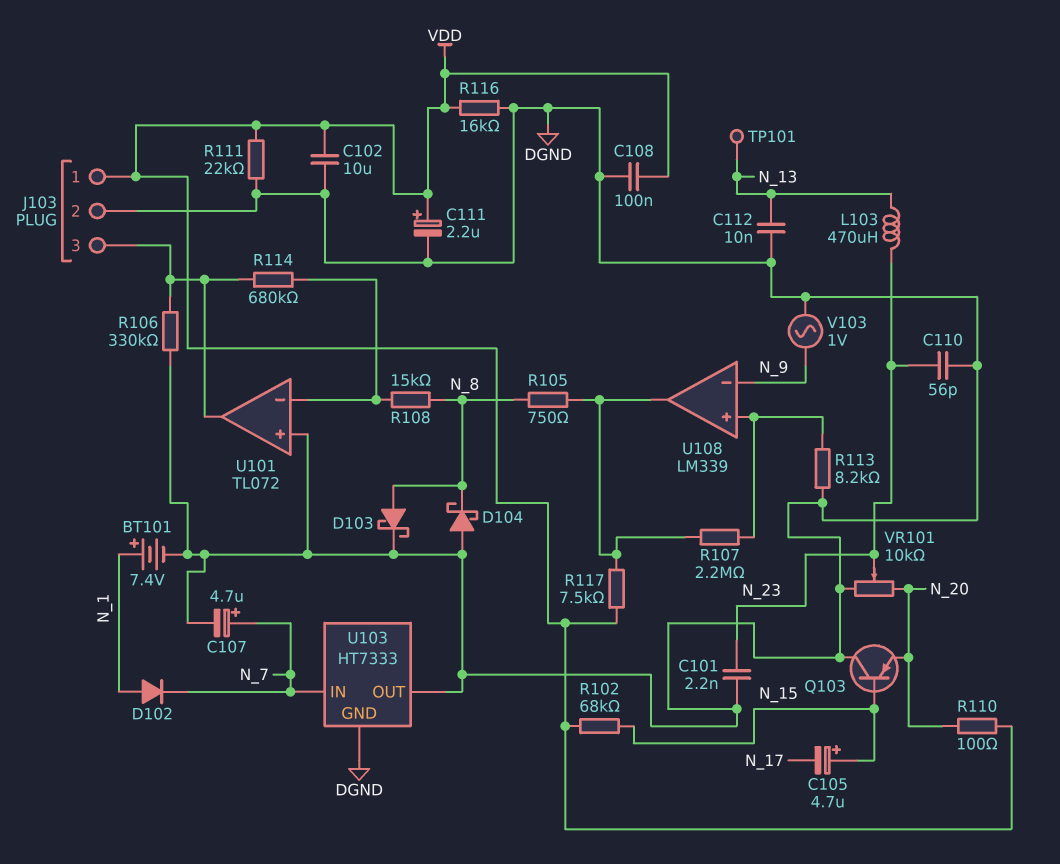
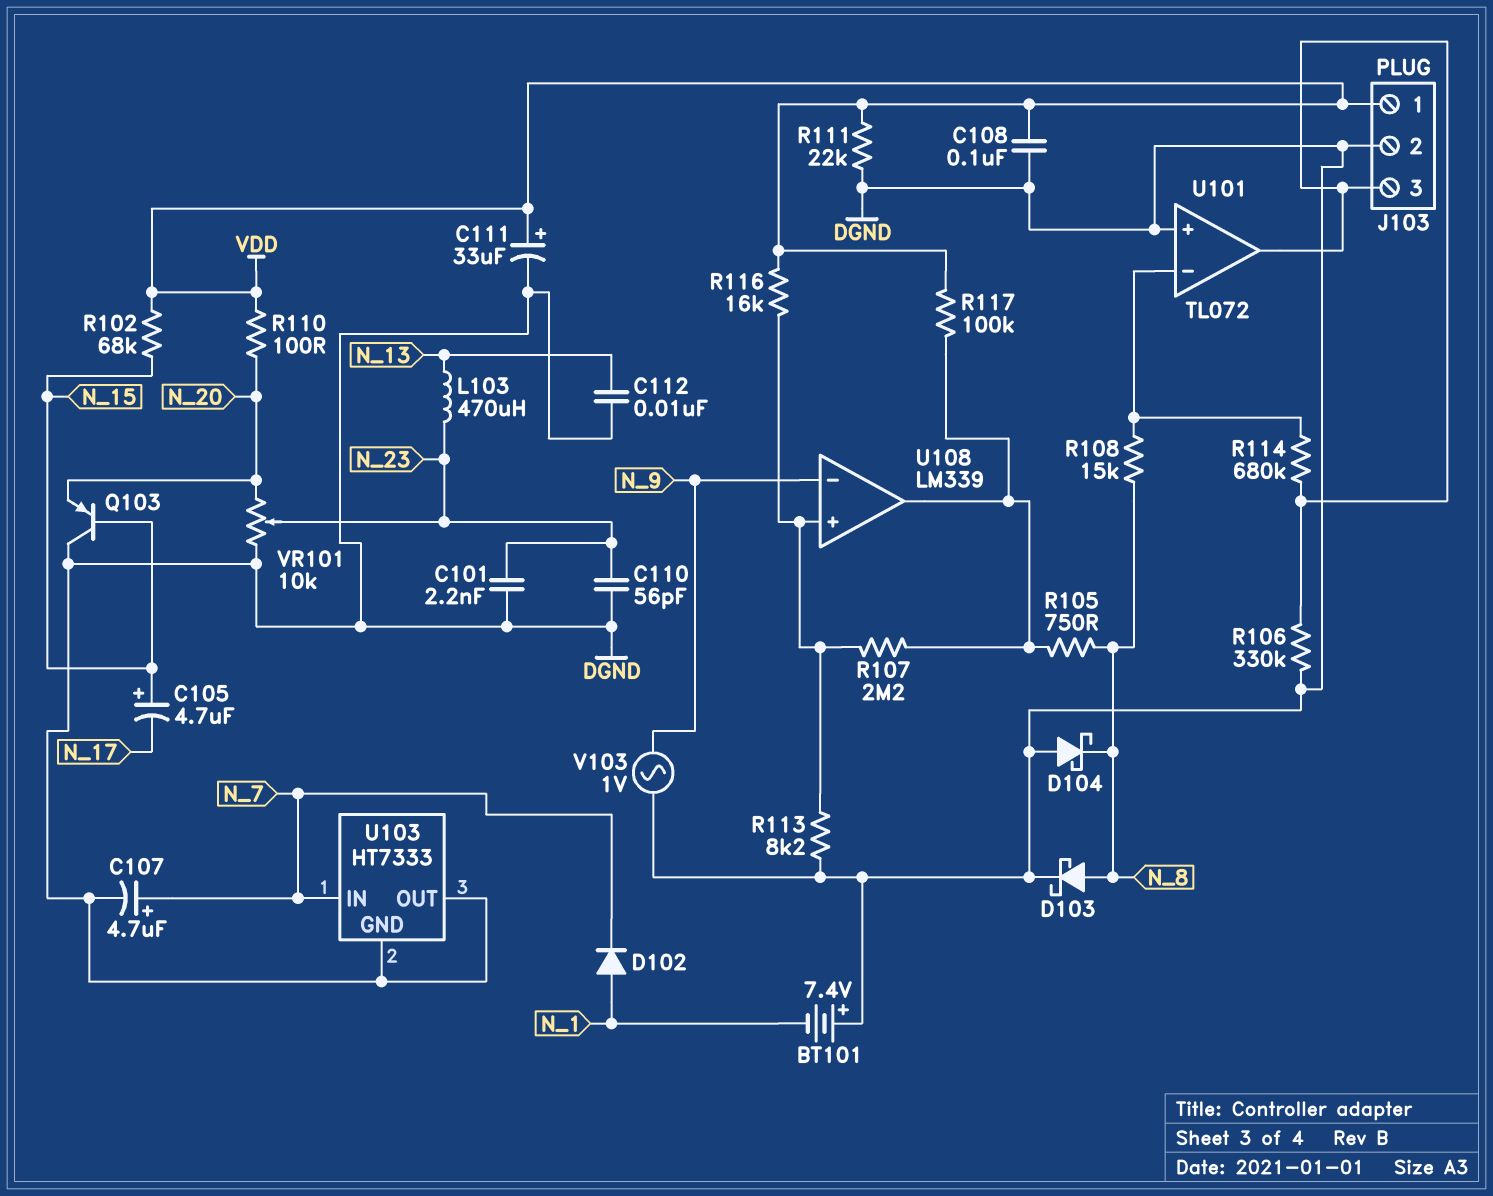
BT101: 7.4V (plus N_1, minus DGND) -> 7.4V (plus DGND, minus N_1)
C102: 10uF (DGND, VDD) -> none
C111: 2.2uF (plus VDD, minus DGND) -> 33uF (plus VDD, minus DGND)
R116: 16k (DGND, VDD) -> 16k (U108/in+, VDD)
R117: 7.5k (U108/out, VDD) -> 100k (U108/out, VDD)
TP101: test point (N_13) -> none

